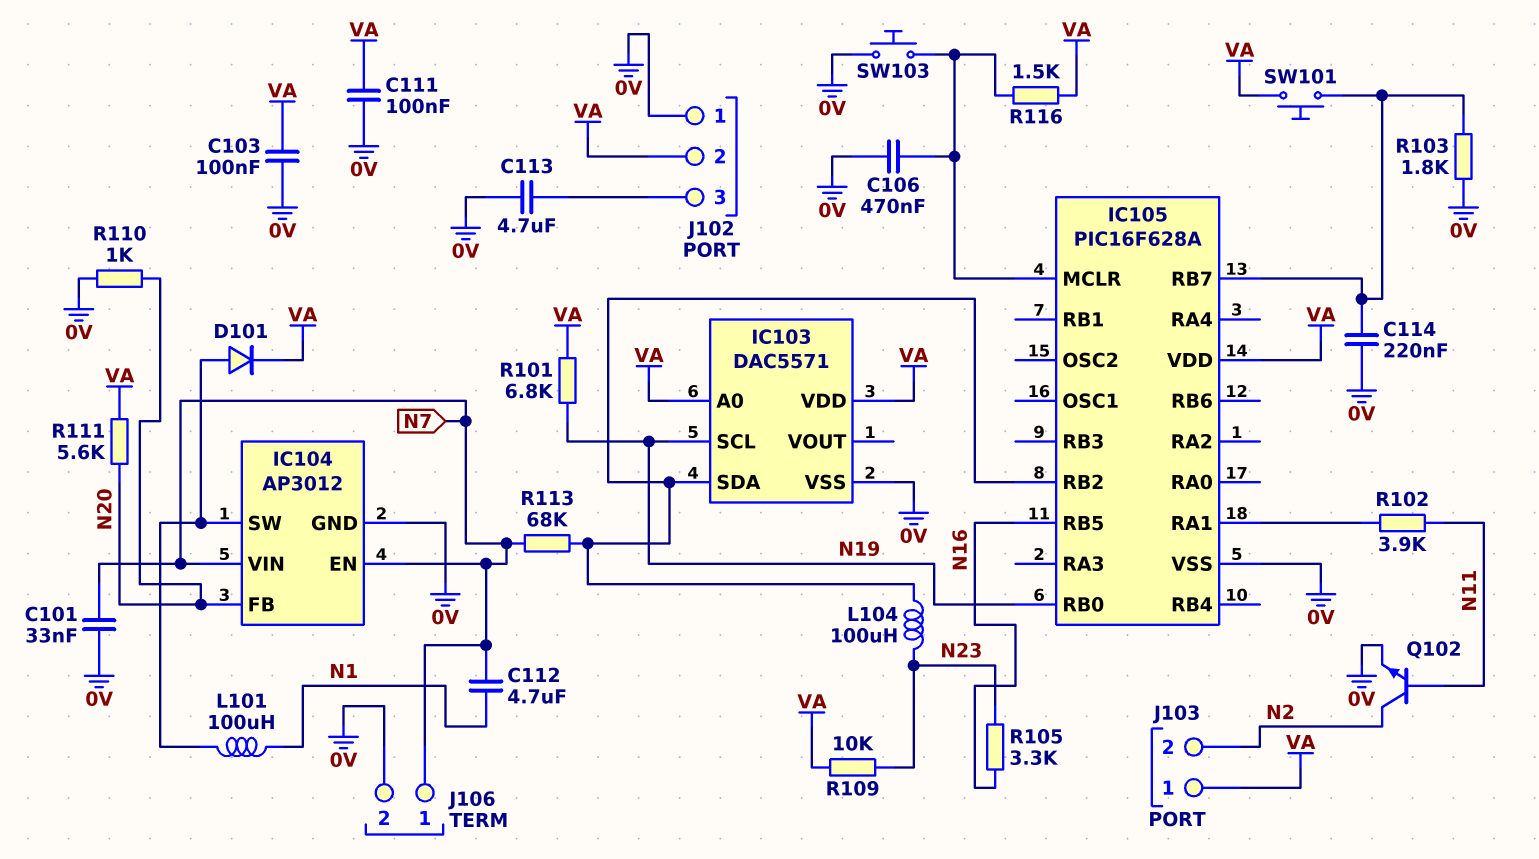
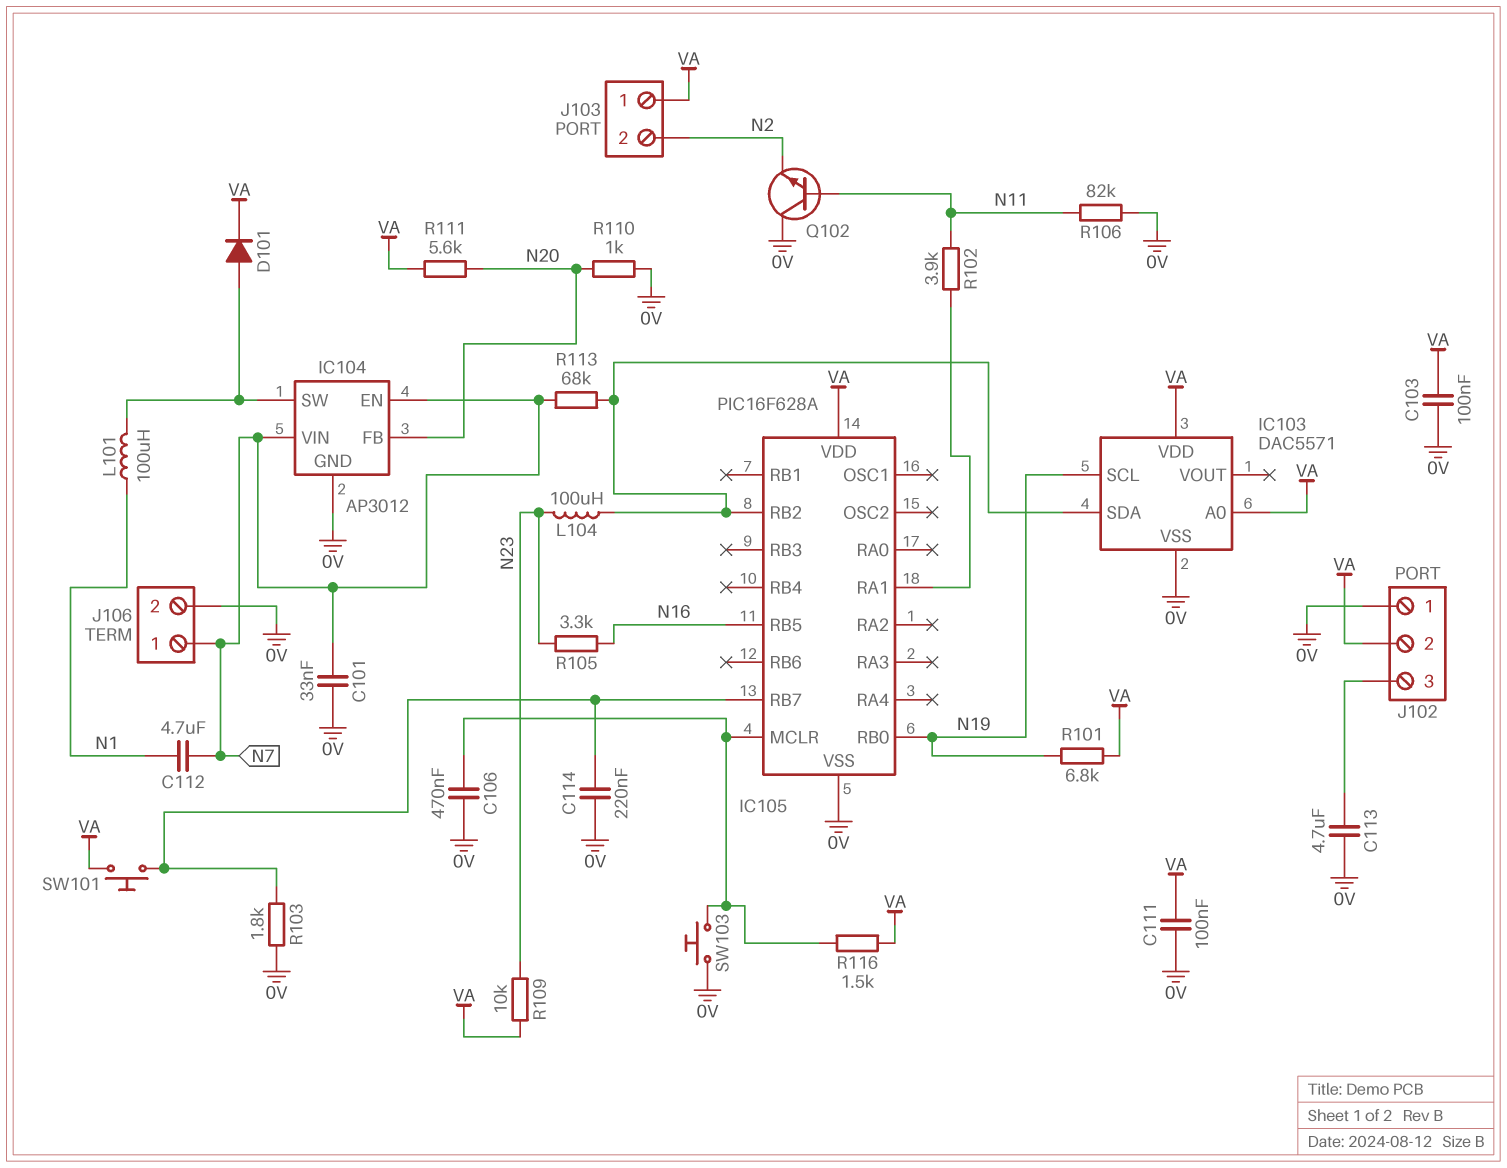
Q102: NPN (B N11, C N2, E 0V) -> NPN (B N11, C 0V, E N2)
R106: none -> 82k (0V, N11)

